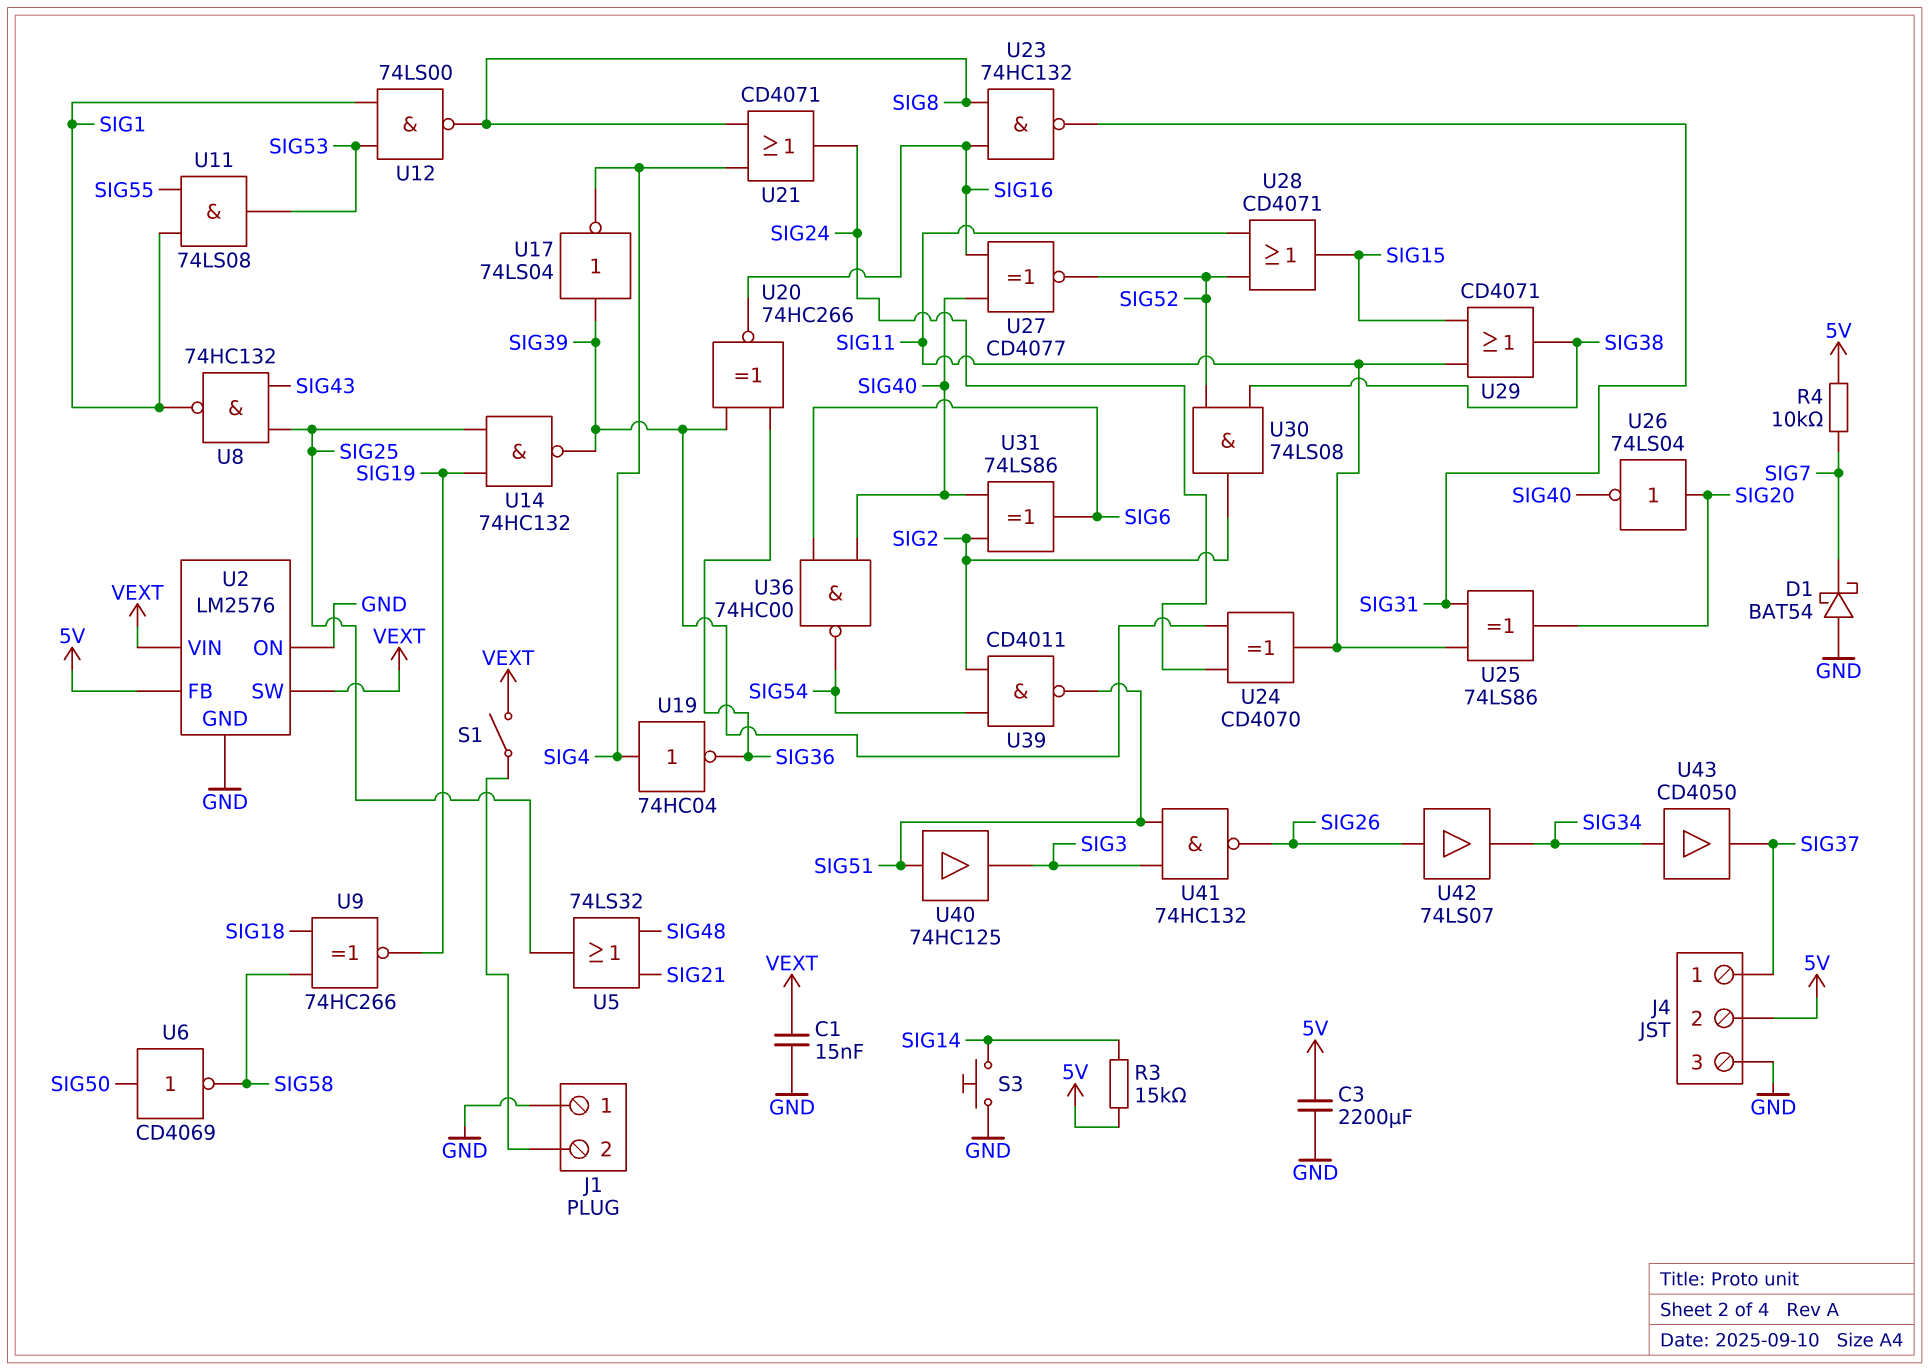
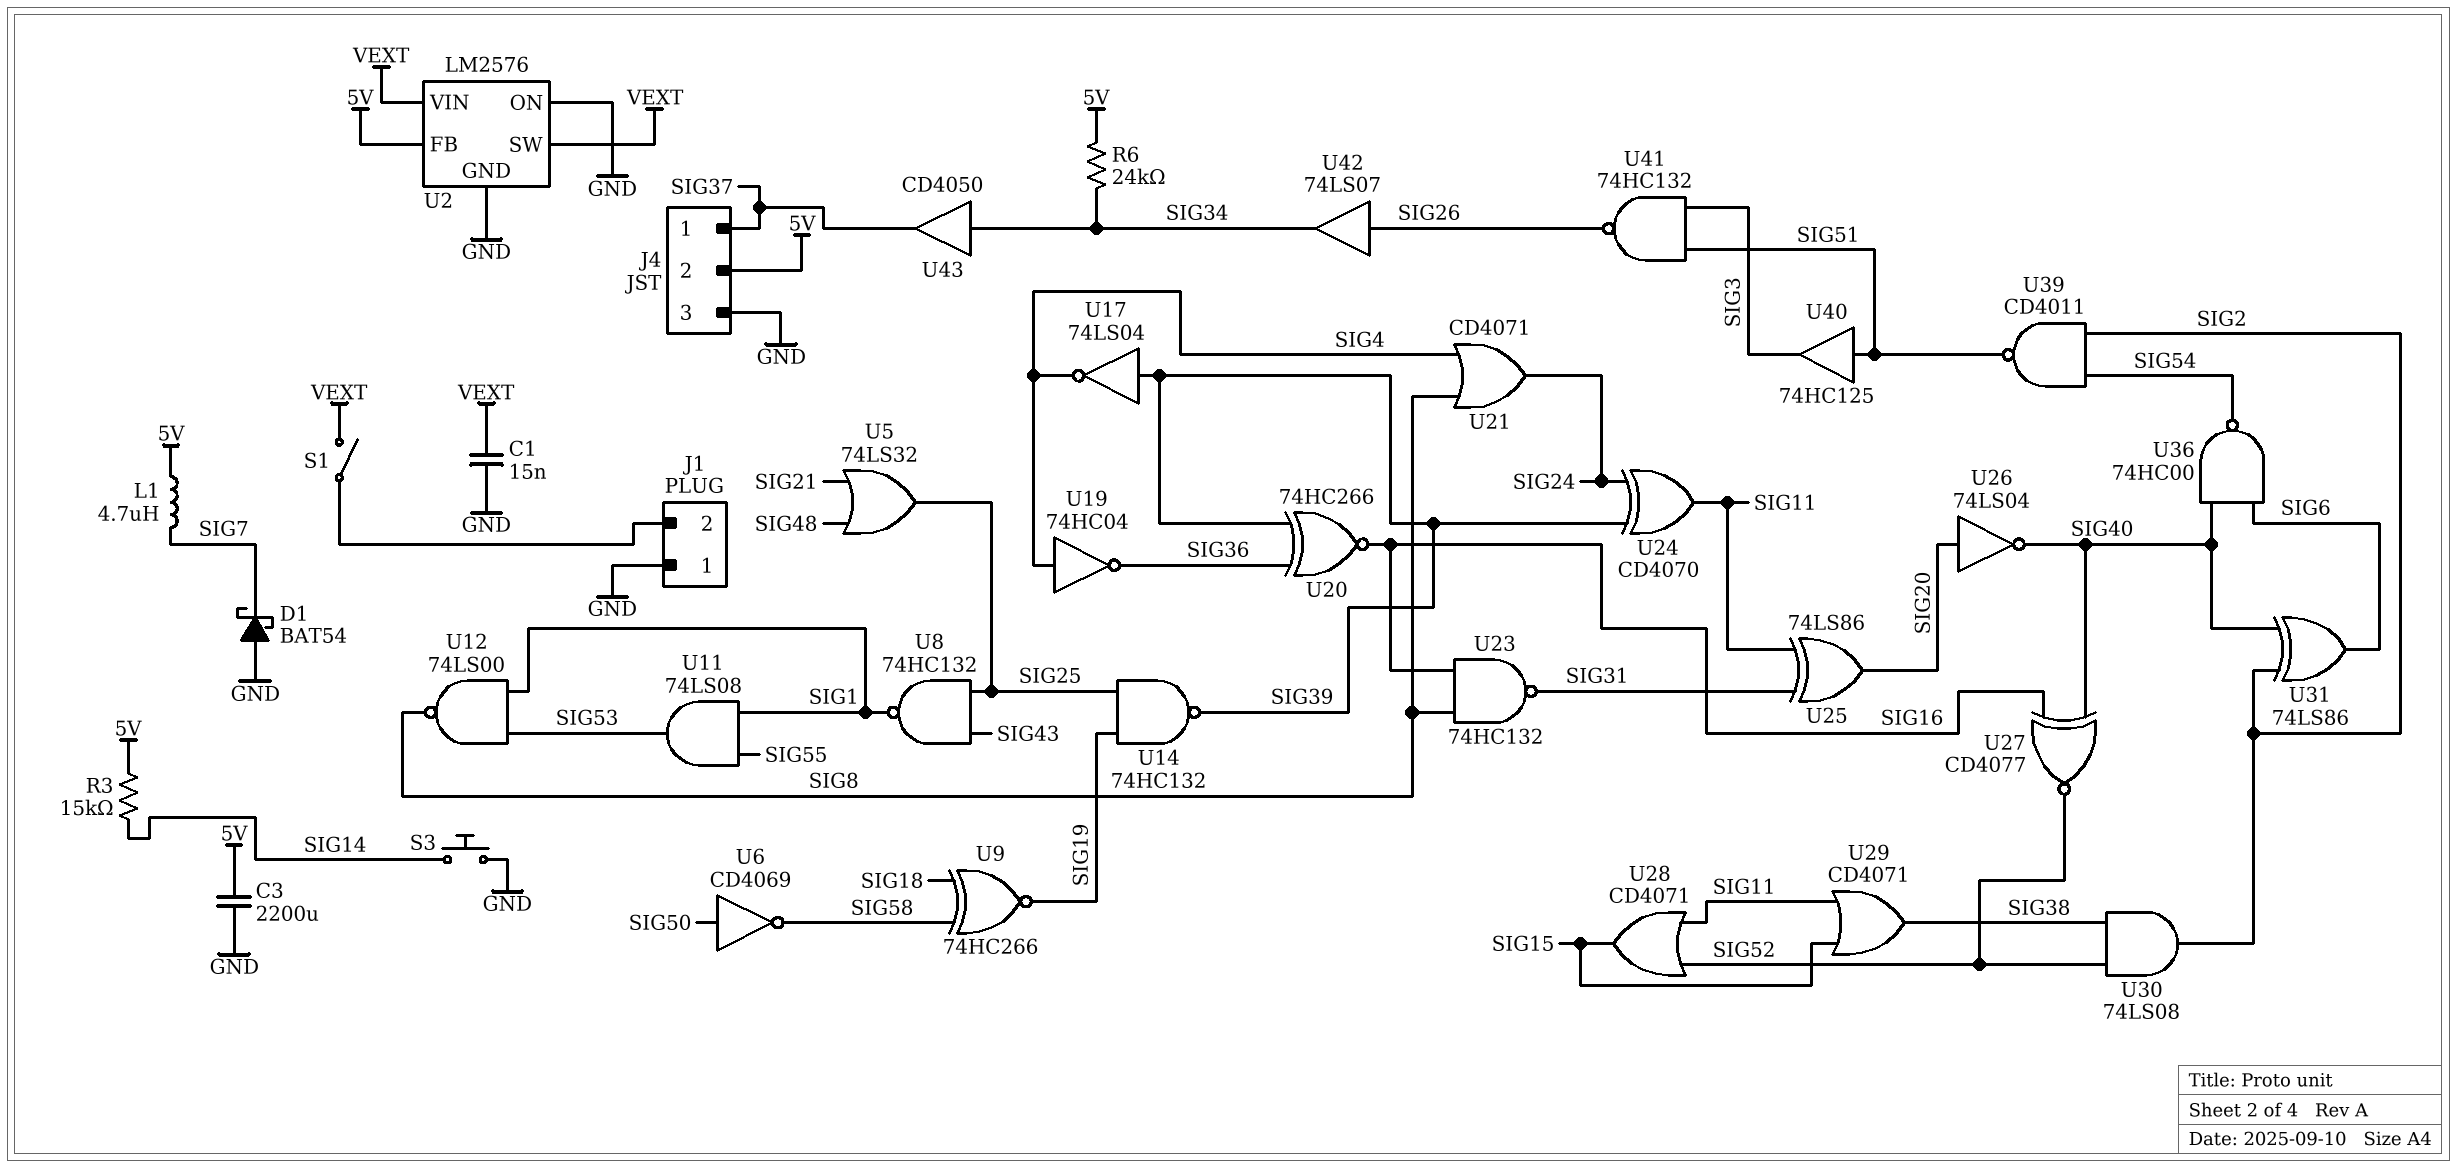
L1: none -> 4.7uH (5V, SIG7)
R4: 10k (5V, SIG7) -> none
R6: none -> 24k (5V, SIG34)

